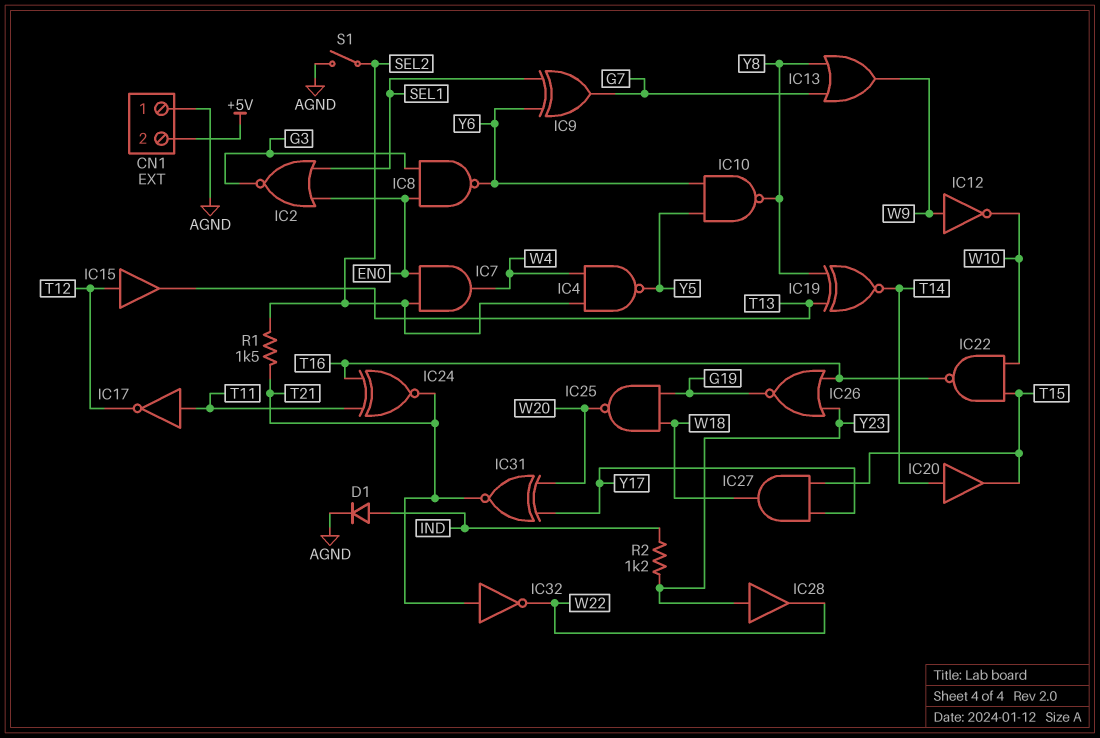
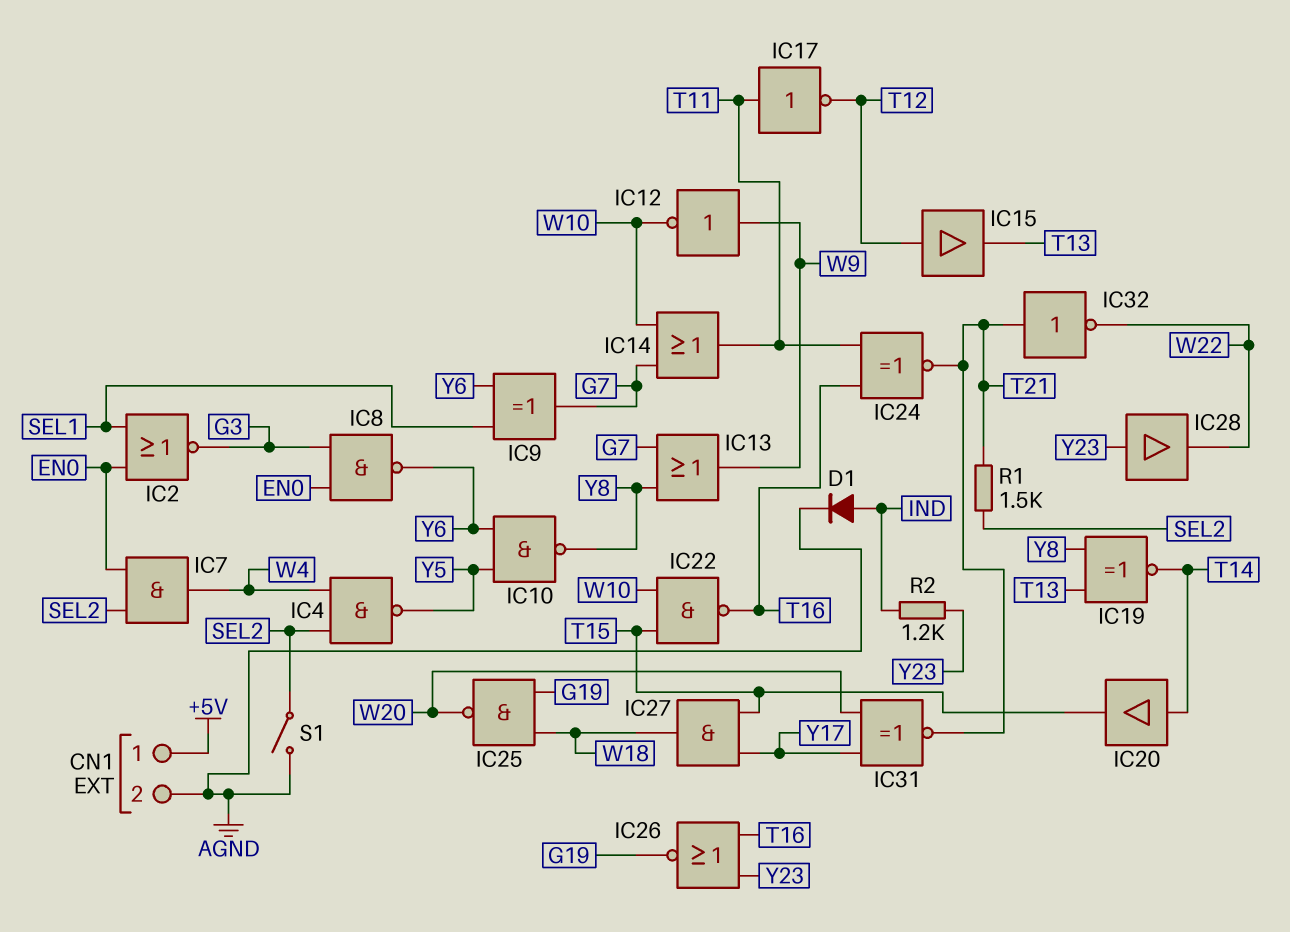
CN1 pin 1: AGND -> +5V
CN1 pin 2: +5V -> AGND
IC14: none -> OR (in G7, in W10, out T11)

